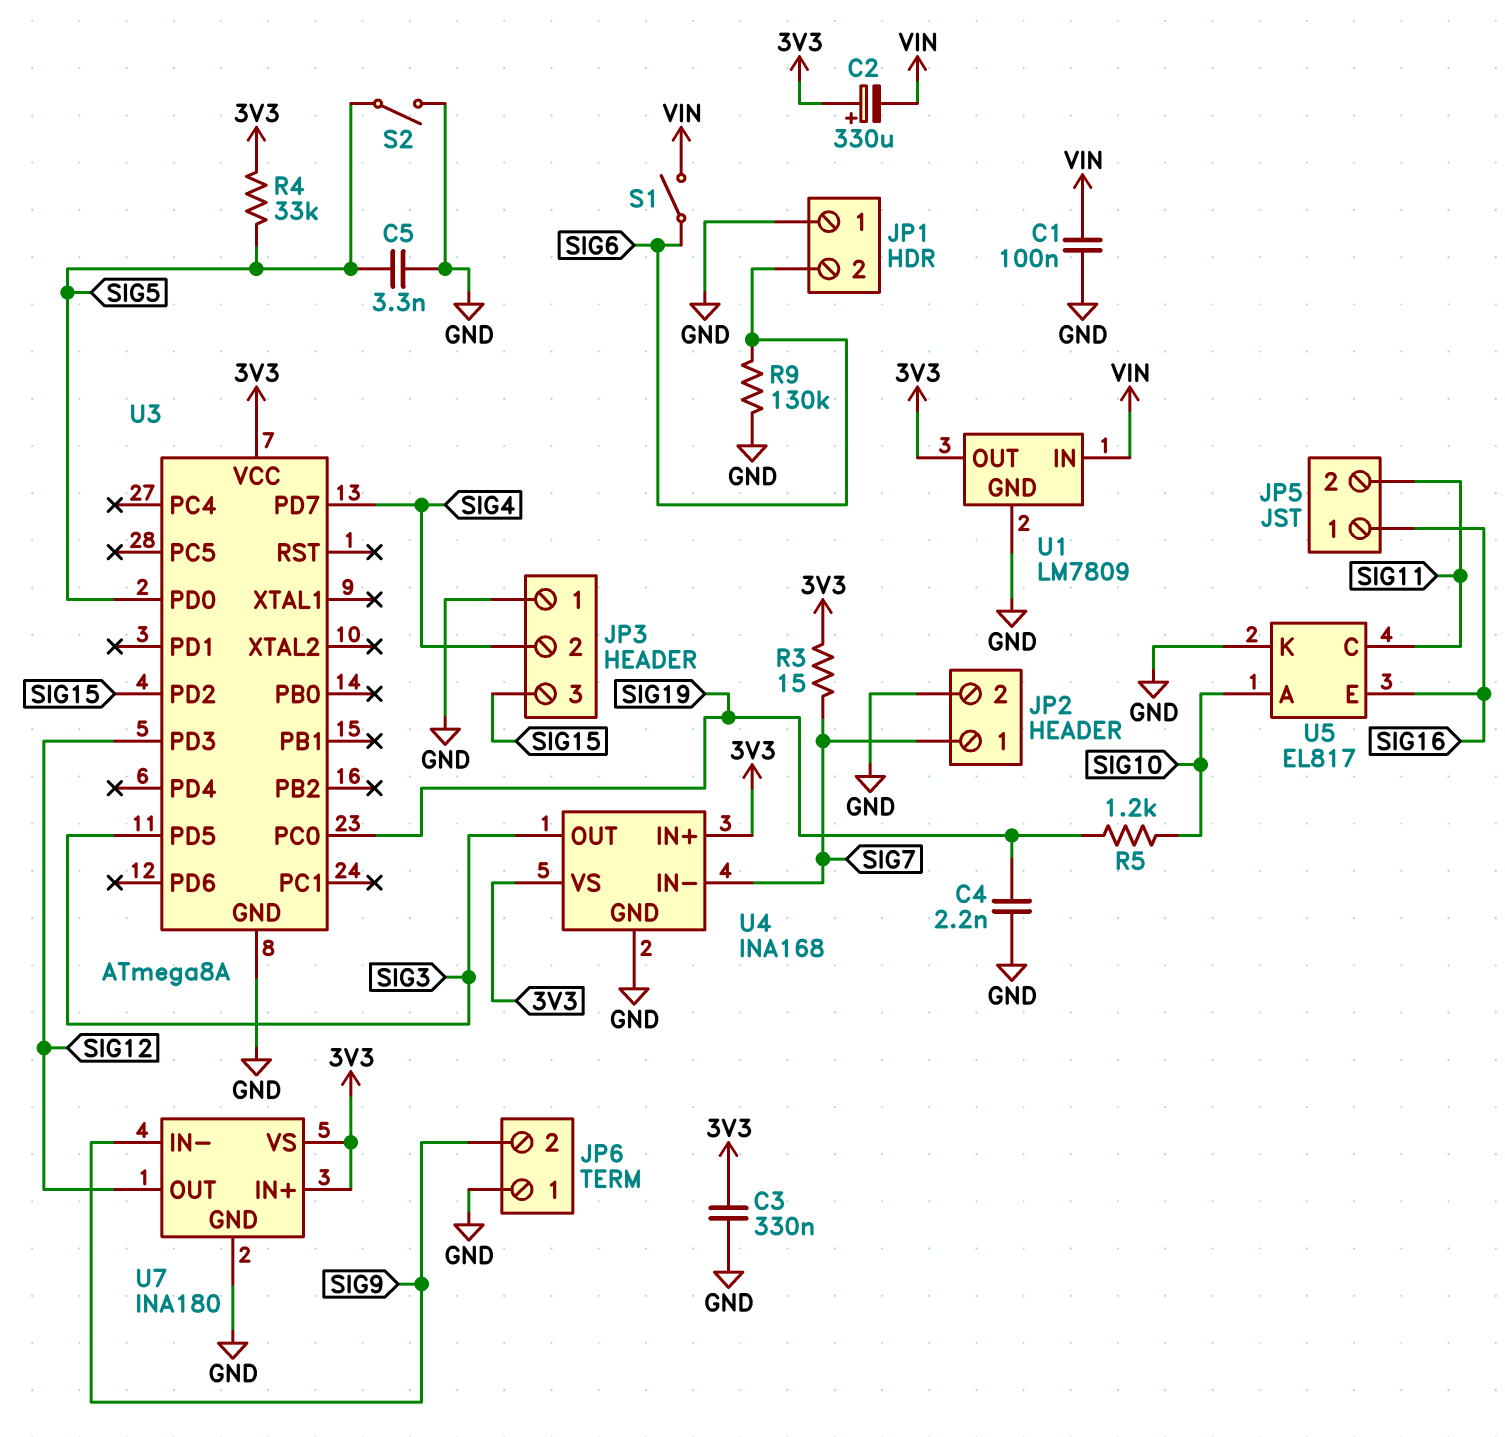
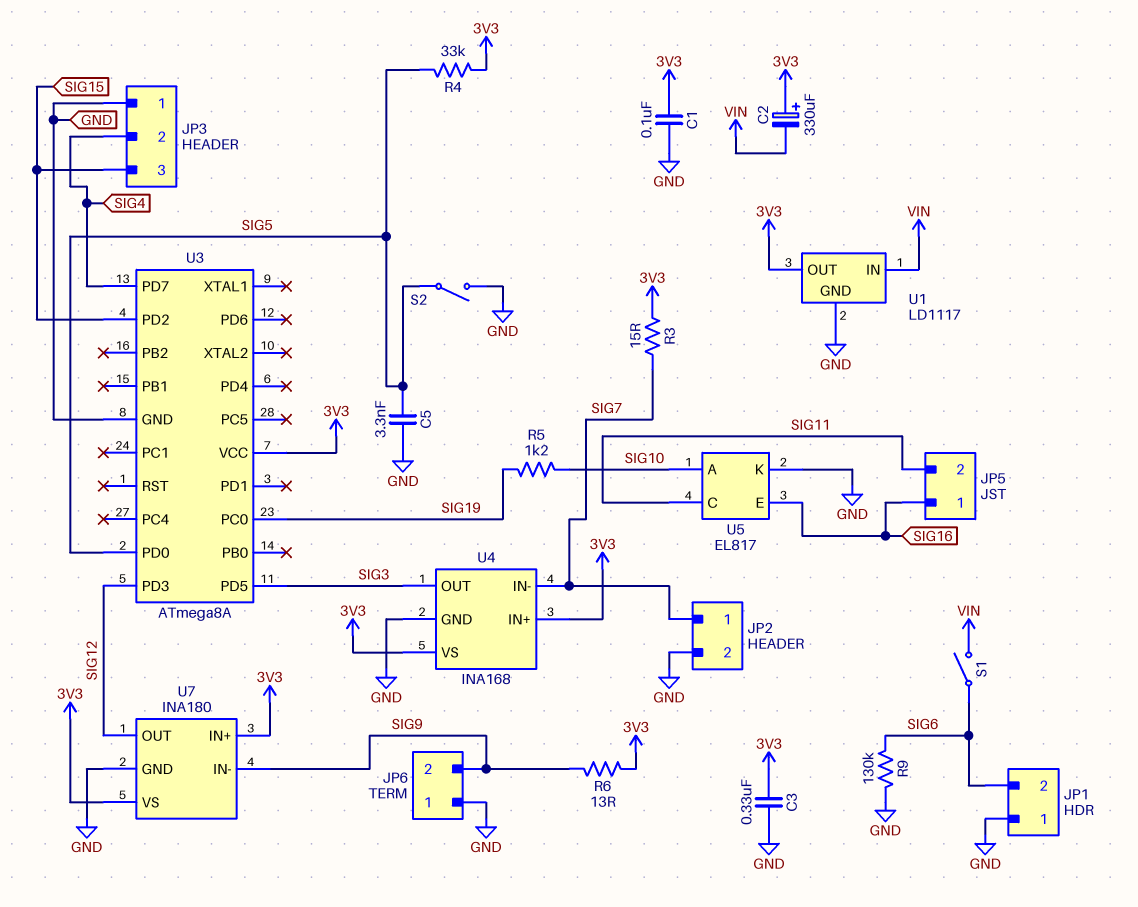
C1: 100nF (GND, VIN) -> 100nF (3V3, GND)
C4: 2.2nF (GND, SIG19) -> none
R6: none -> 13 (3V3, SIG9)
U1: LM7809 -> LD1117

